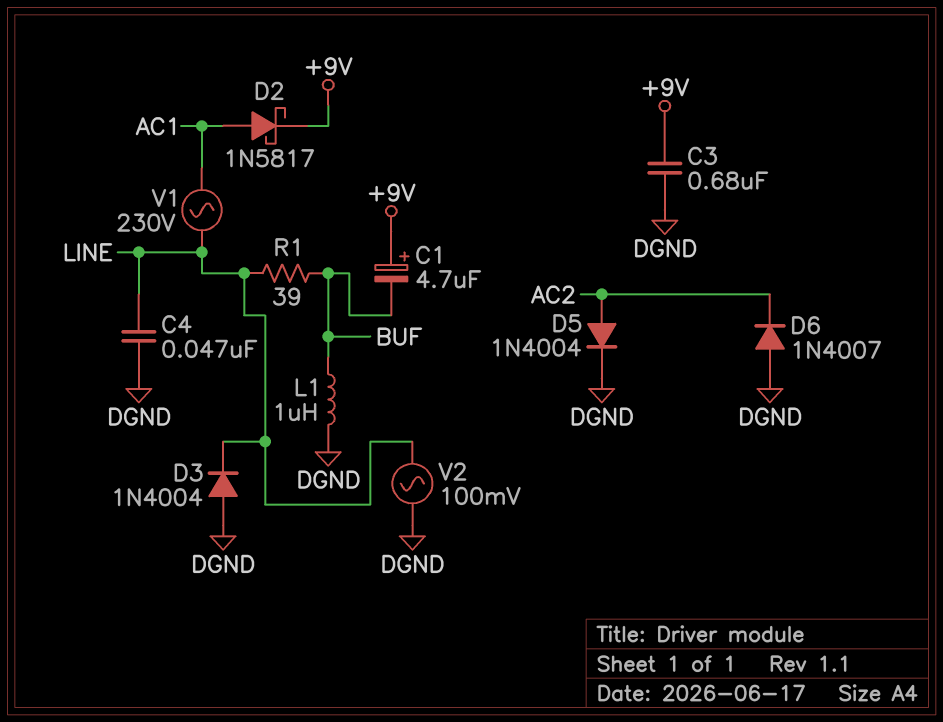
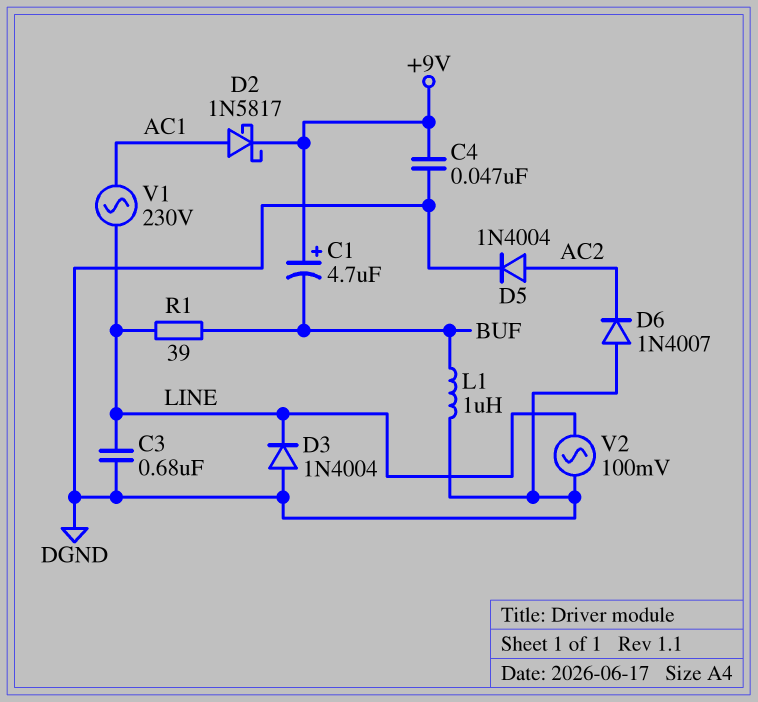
C3: 680nF (+9V, DGND) -> 680nF (DGND, LINE)
C4: 47nF (DGND, LINE) -> 47nF (+9V, DGND)

